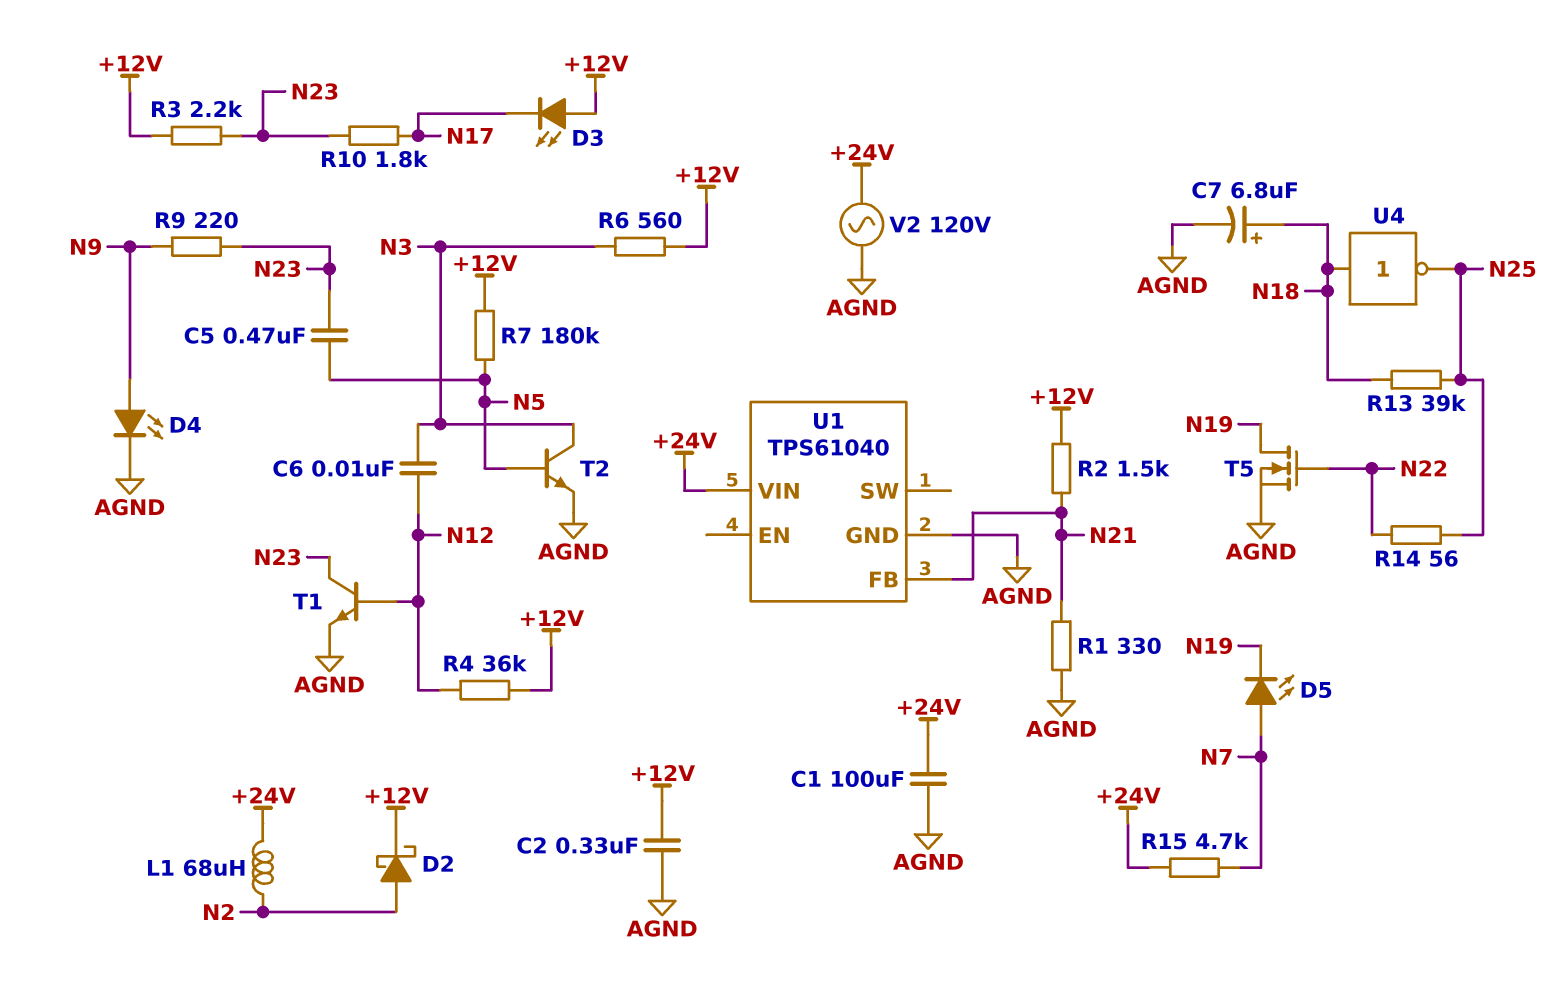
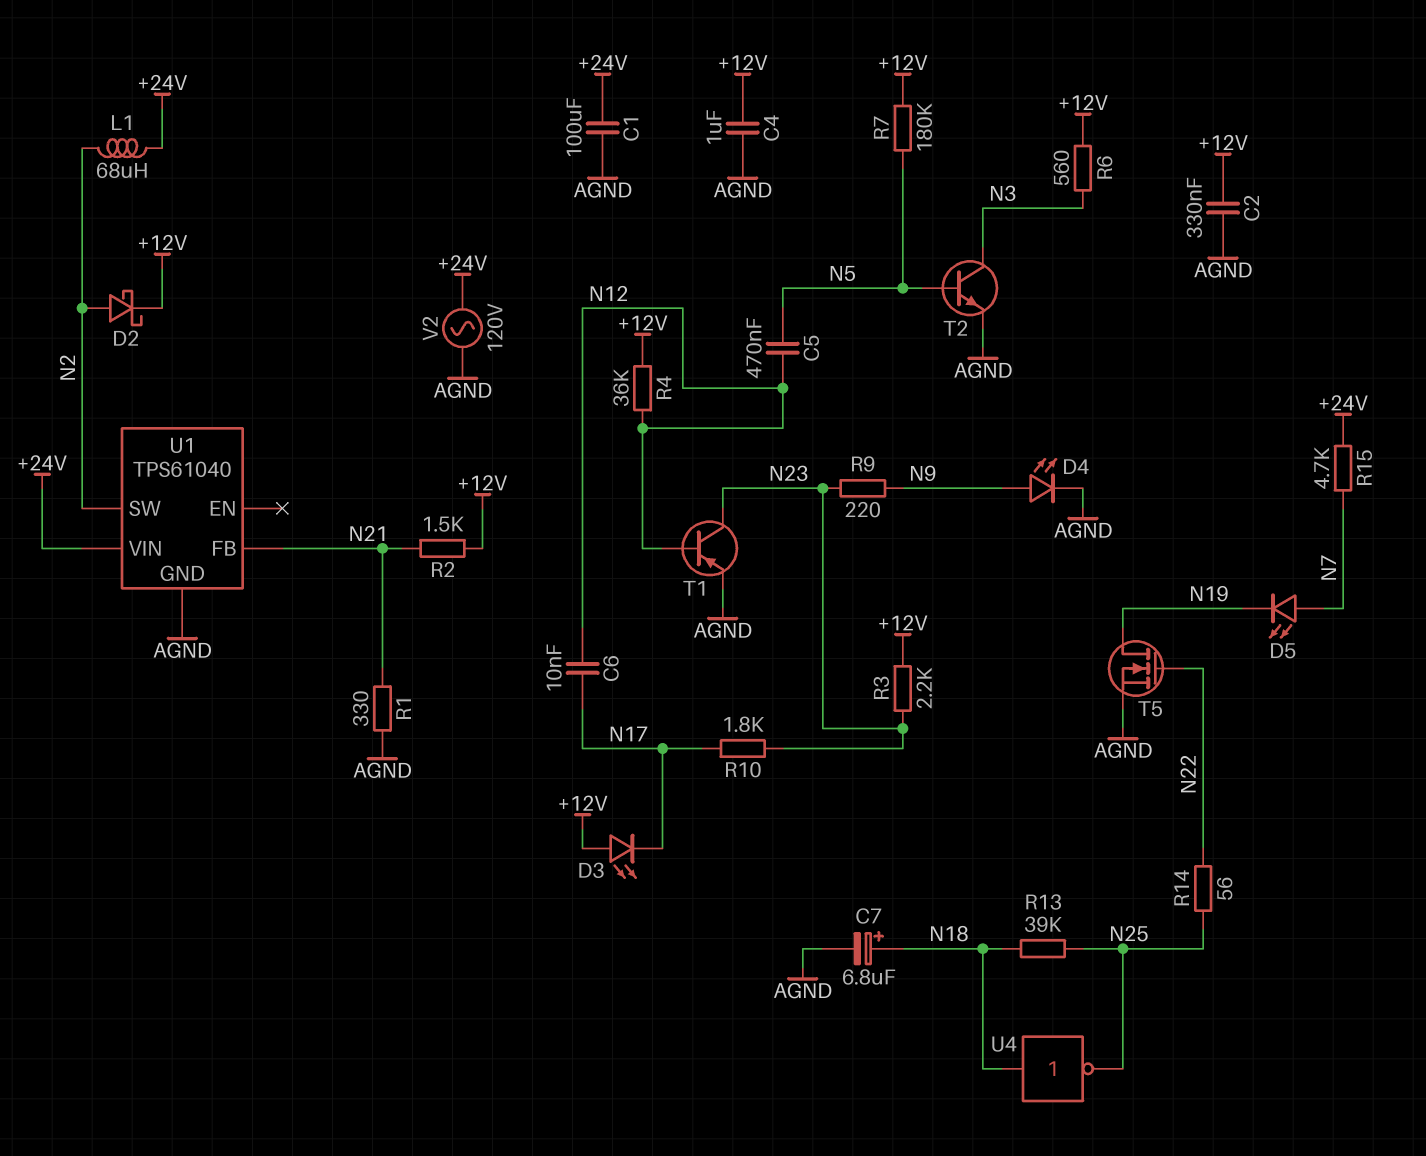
C4: none -> 1uF (+12V, AGND)
C5: 470nF (N5, N23) -> 470nF (N5, N12)
C6: 10nF (N3, N12) -> 10nF (N12, N17)
T1: NPN (B N12, C N23, E AGND) -> PNP (B N12, C N23, E AGND)
U1 pin SW: none -> N2

